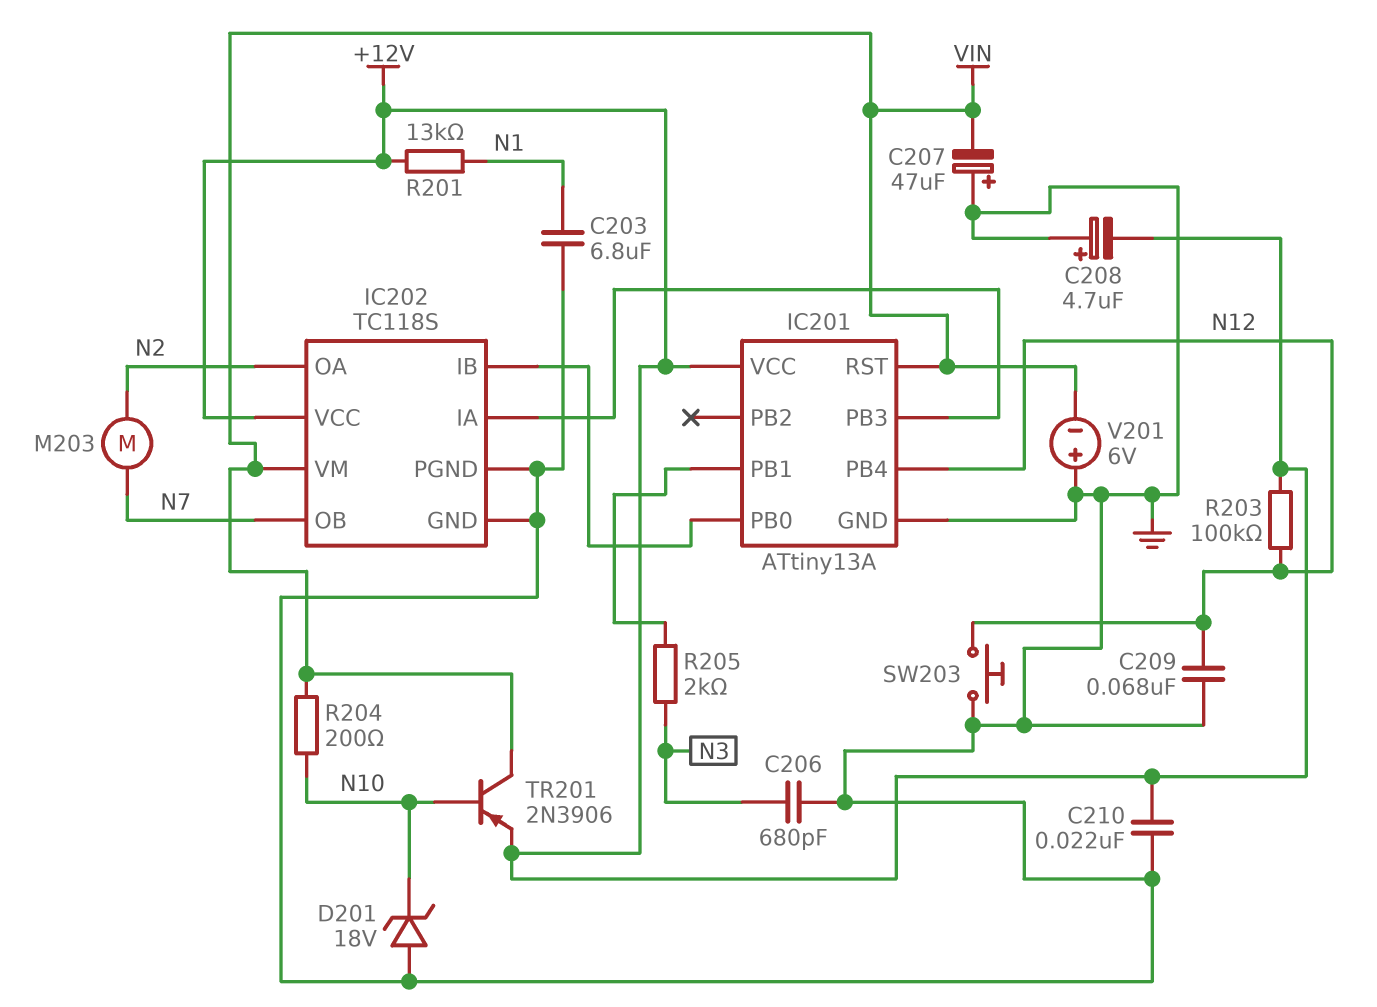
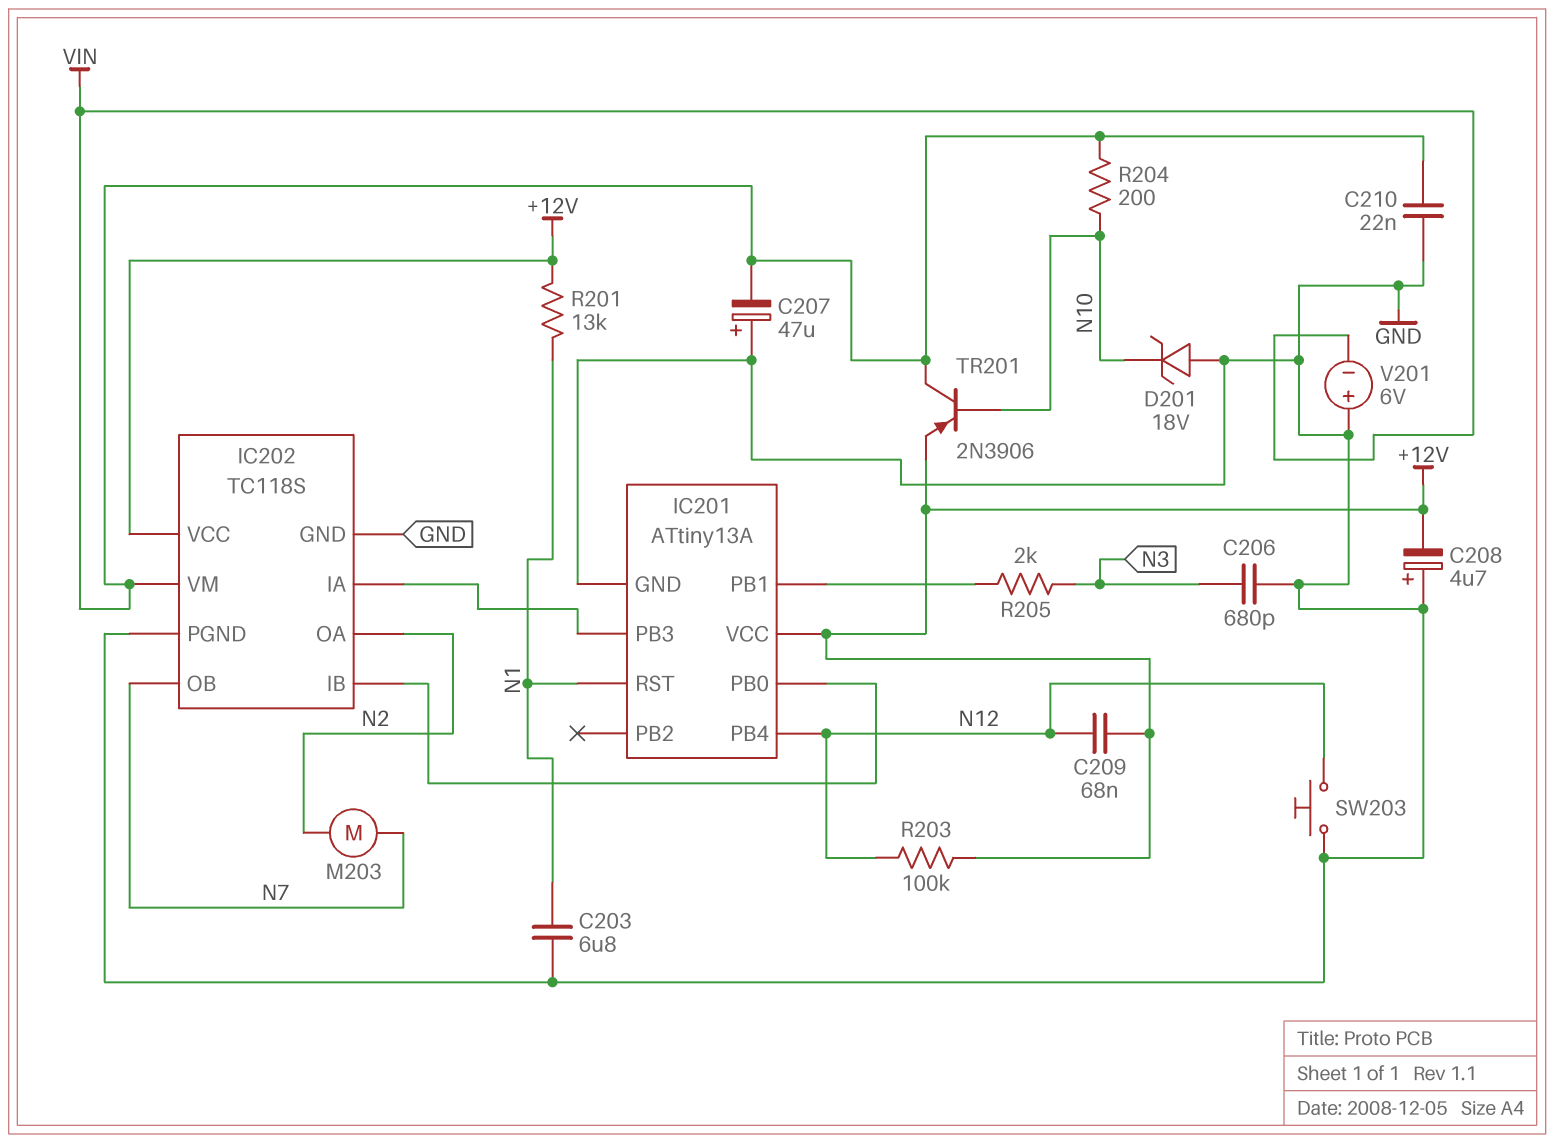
C209: 68nF (GND, N12) -> 68nF (+12V, N12)
C210: 22nF (+12V, GND) -> 22nF (GND, VIN)
IC201 pin RST: VIN -> N1

